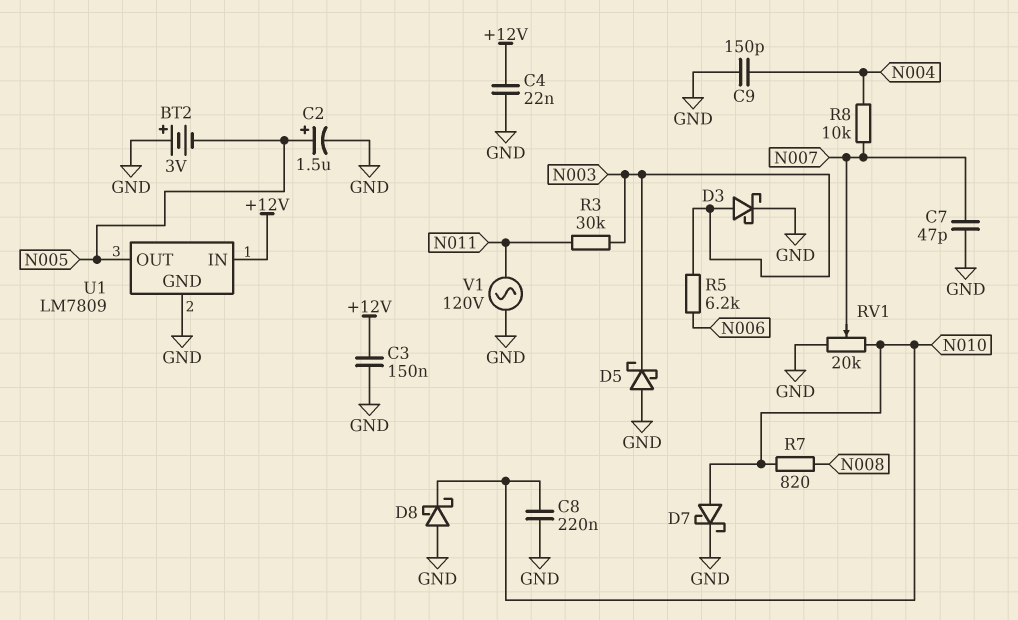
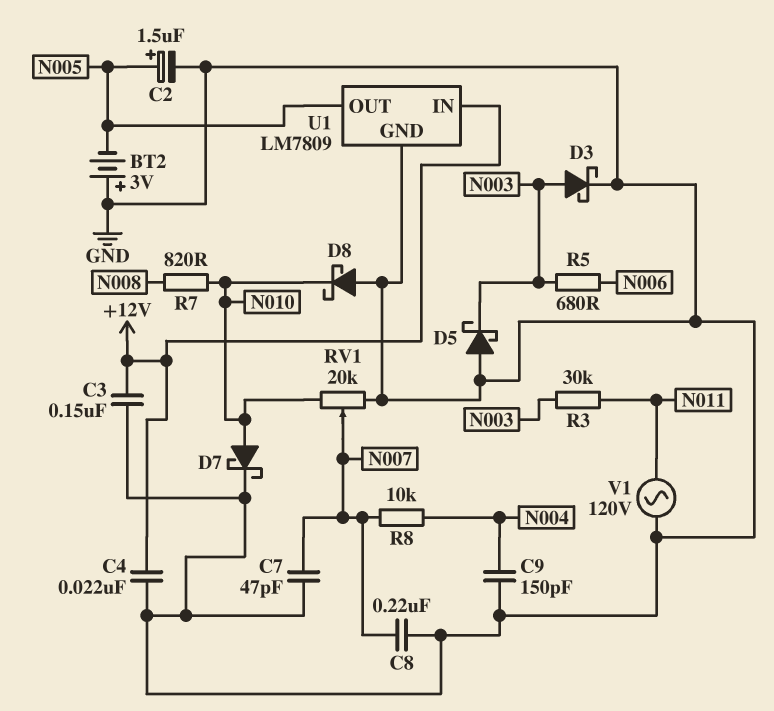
C8: 220nF (GND, N010) -> 220nF (GND, N007)
R5: 6.2k (N003, N006) -> 680 (N003, N006)

